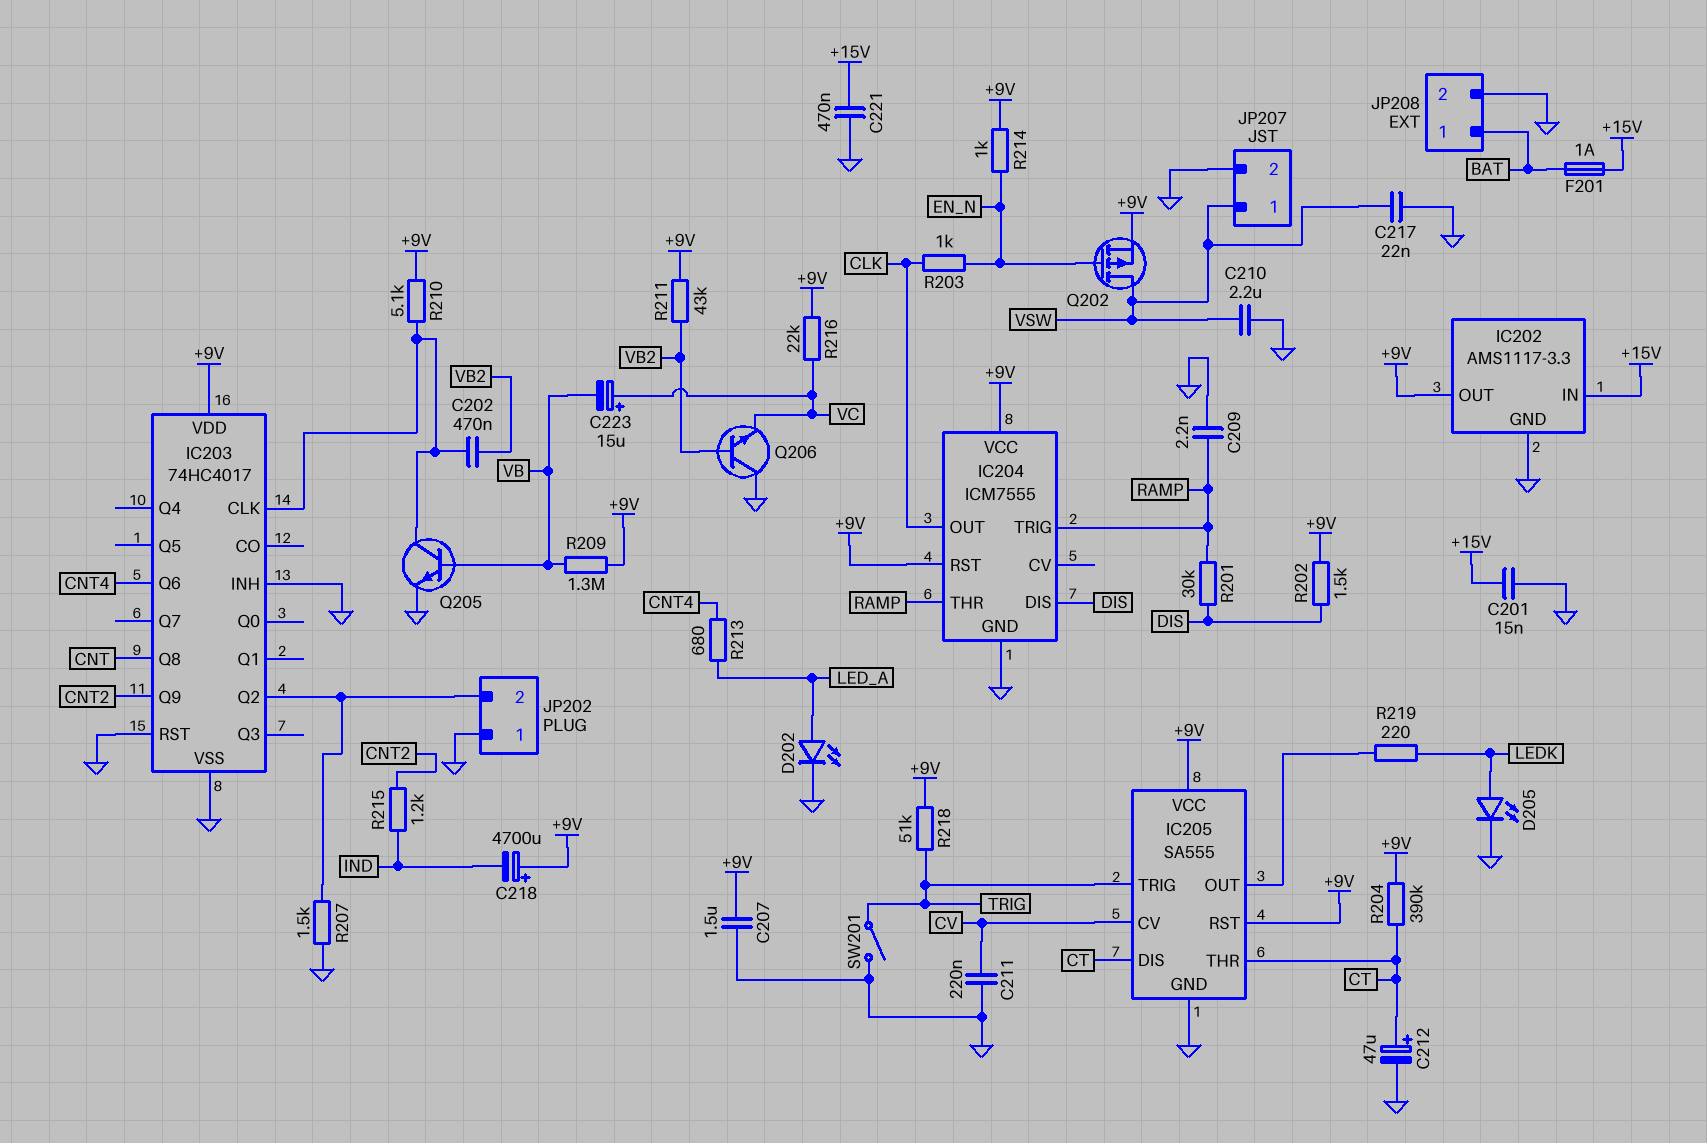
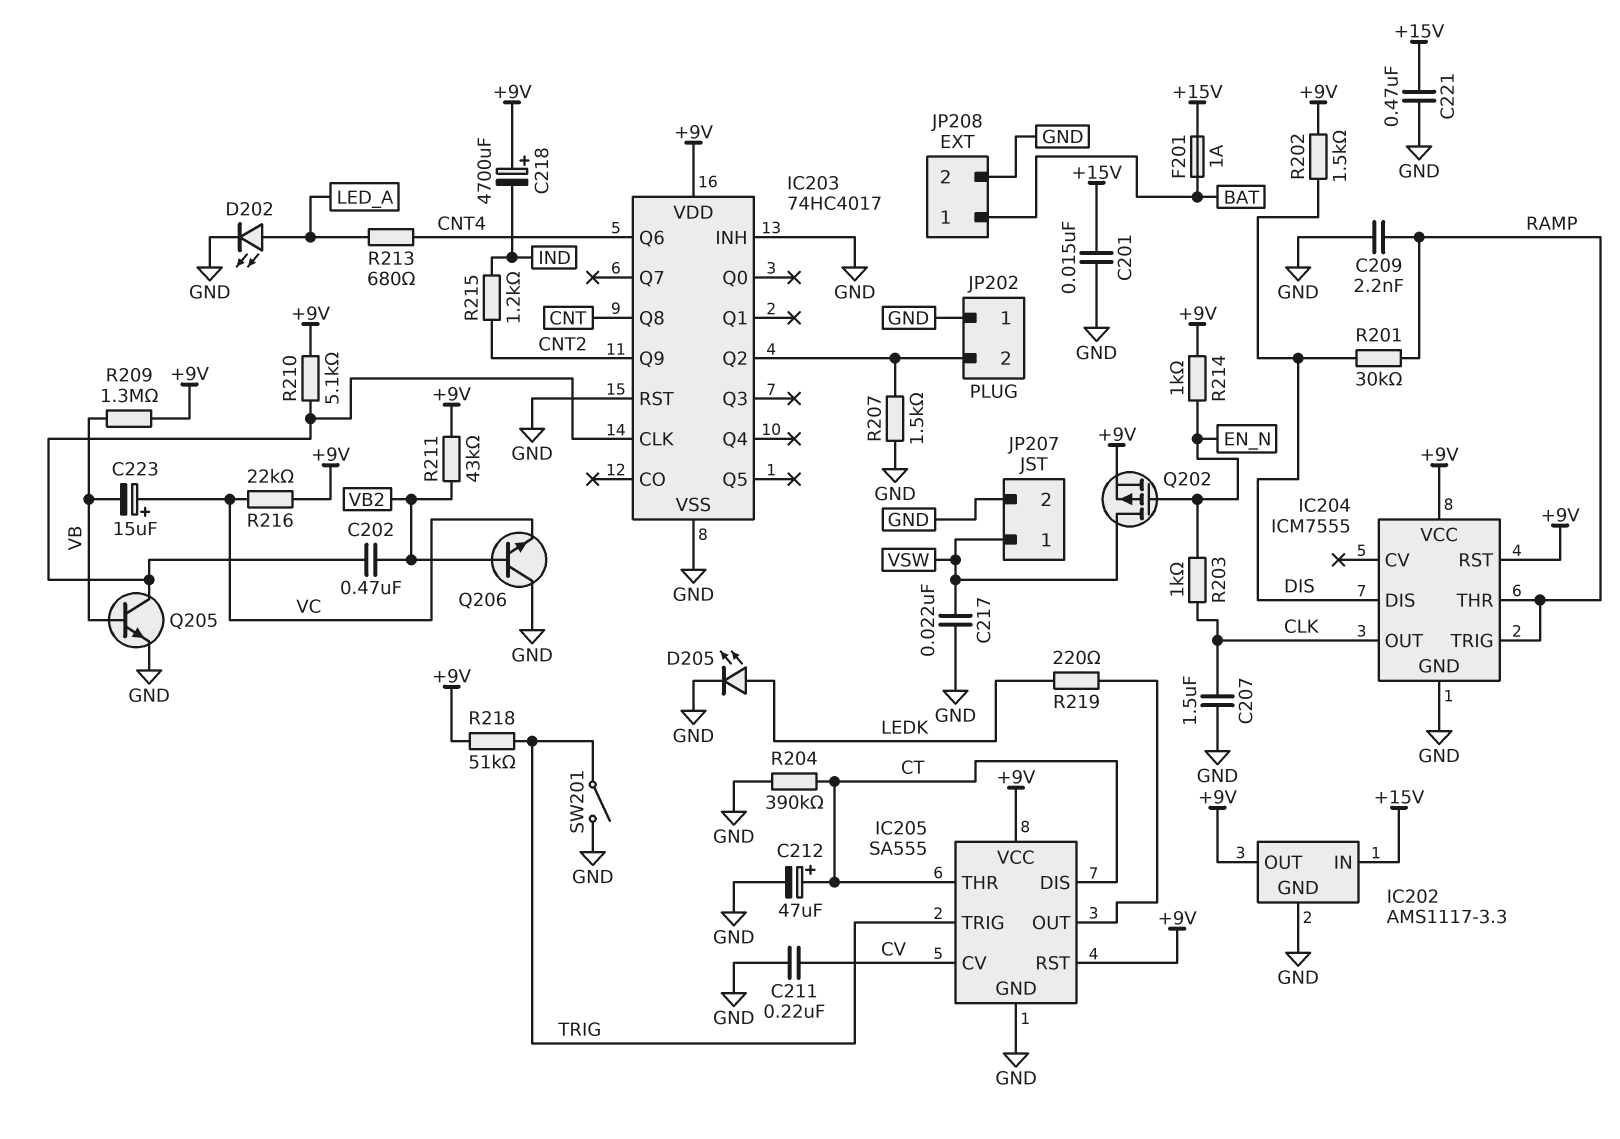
C207: 1.5uF (+9V, GND) -> 1.5uF (CLK, GND)
C210: 2.2uF (GND, VSW) -> none
R204: 390k (+9V, CT) -> 390k (CT, GND)

